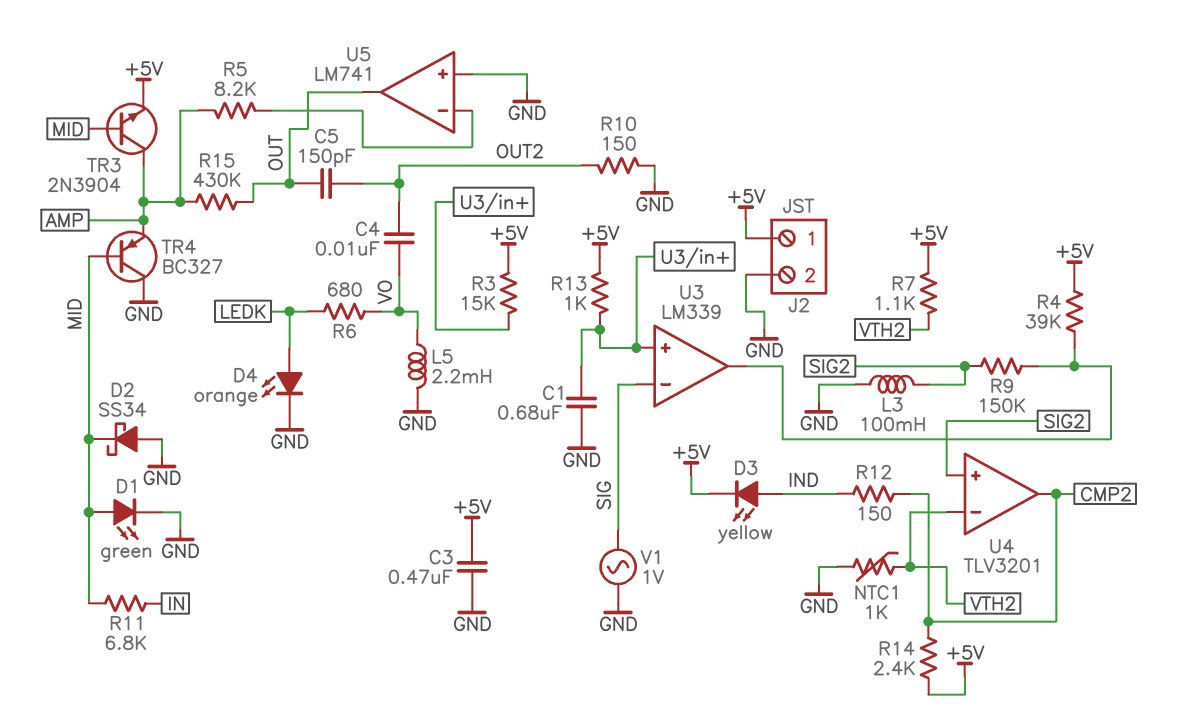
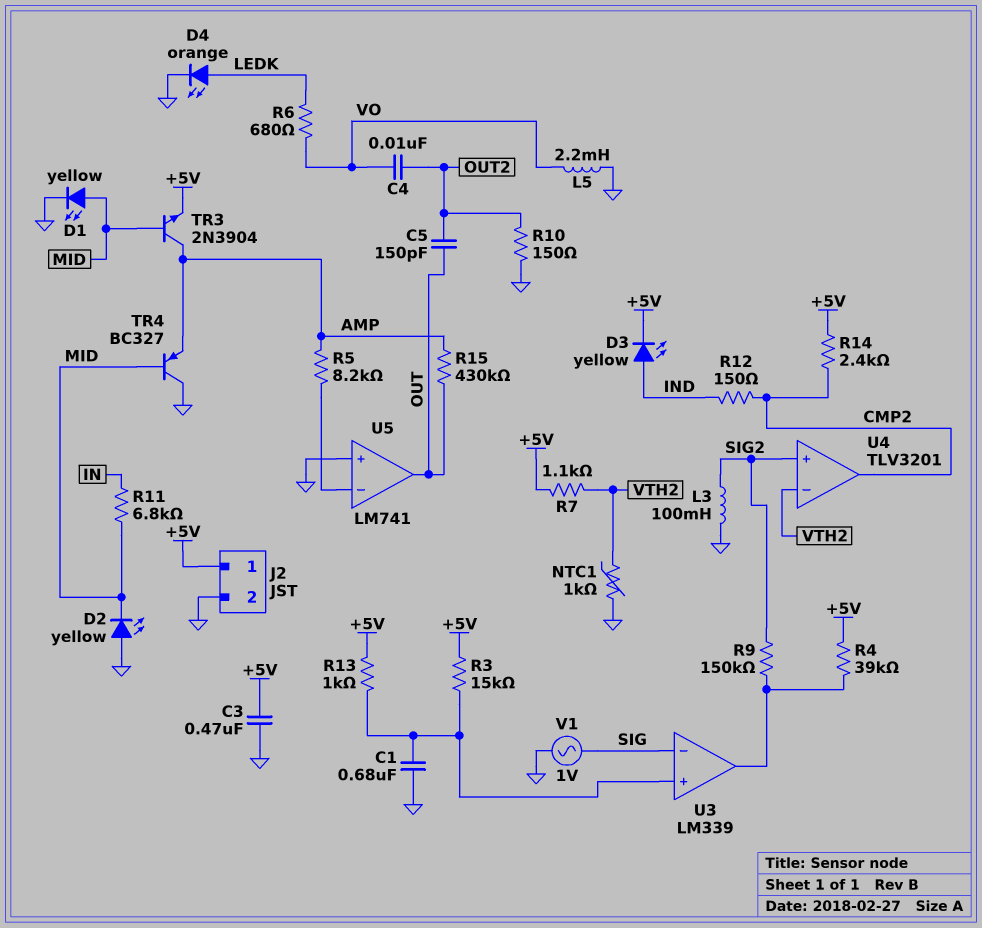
D1: LED green (A MID, K GND) -> LED yellow (A MID, K GND)
D2: schottky SS34 (A GND, K MID) -> LED yellow (A GND, K MID)

